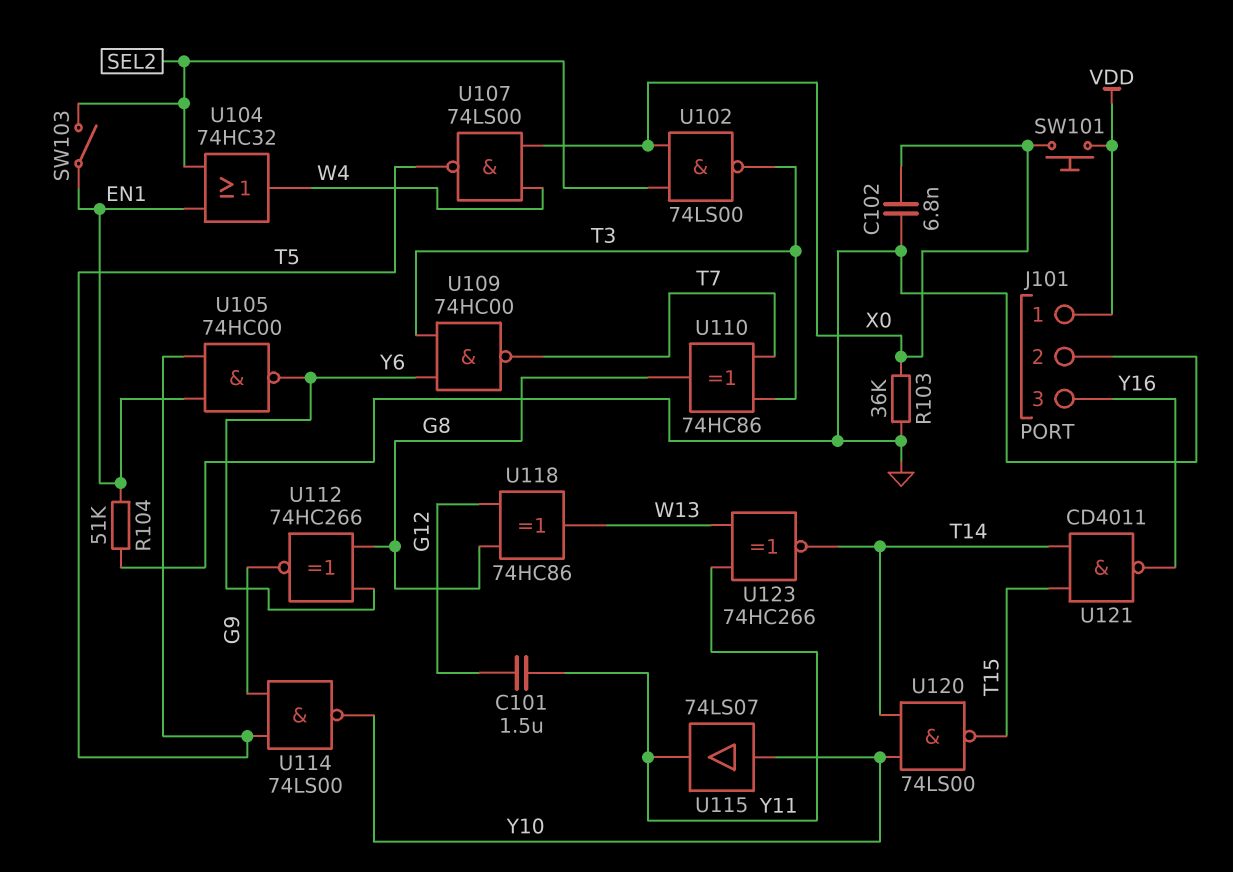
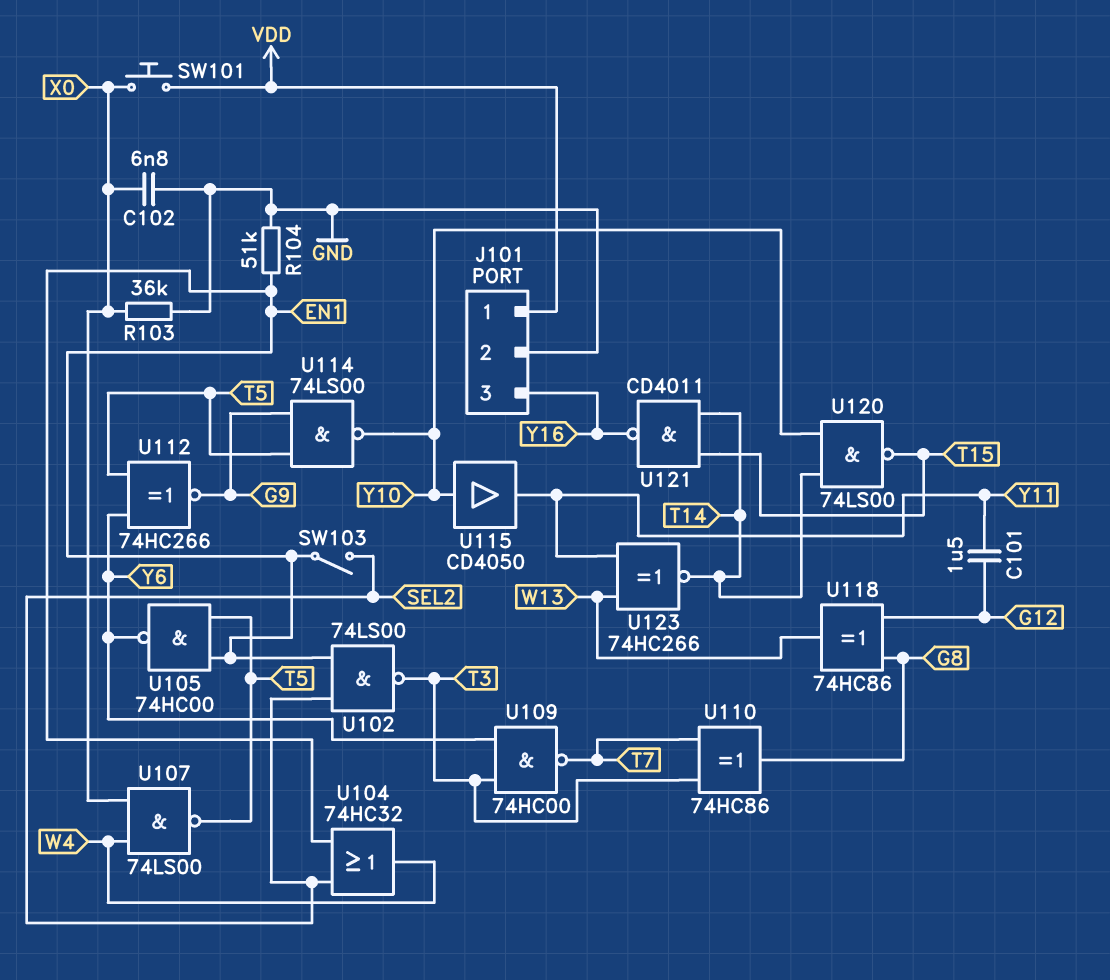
U102: NAND 74LS00 (in SEL2, in X0, out T3) -> NAND 74LS00 (in EN1, in SEL2, out T3)
U112: XNOR 74HC266 (in G8, in Y6, out G9) -> XNOR 74HC266 (in T5, in Y6, out G9)
U115: buffer 74LS07 (in Y10, out Y11) -> buffer CD4050 (in Y10, out Y11)

